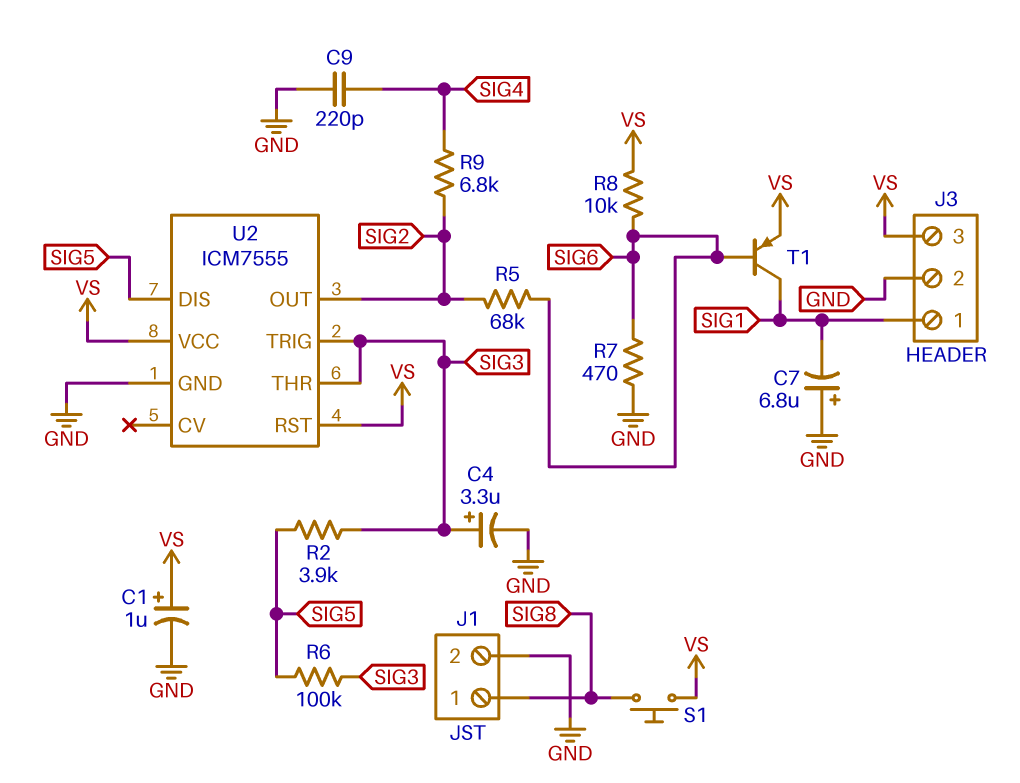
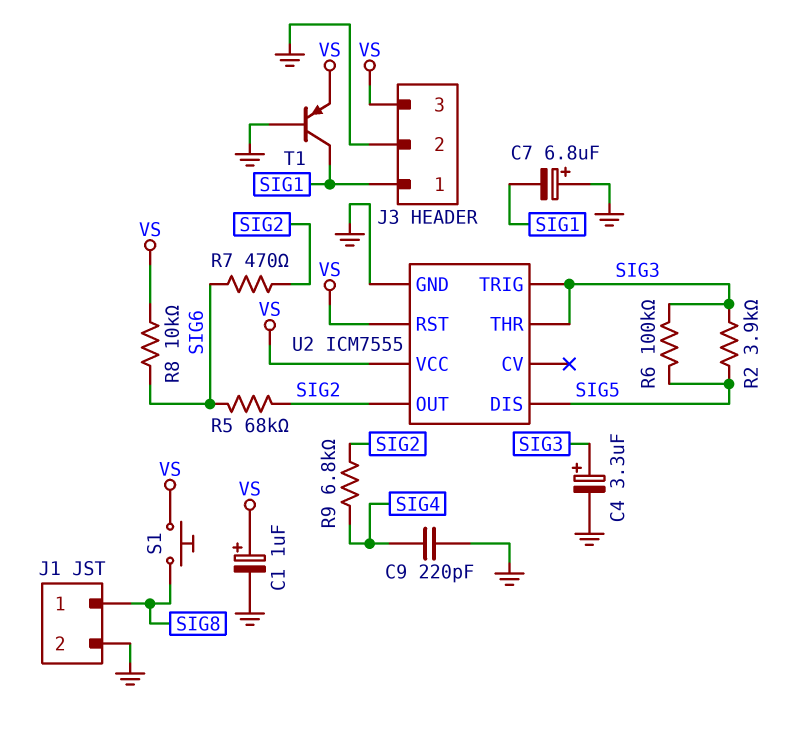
R7: 470 (GND, SIG6) -> 470 (SIG2, SIG6)
T1: PNP (B SIG6, C SIG1, E VS) -> PNP (B GND, C SIG1, E VS)

